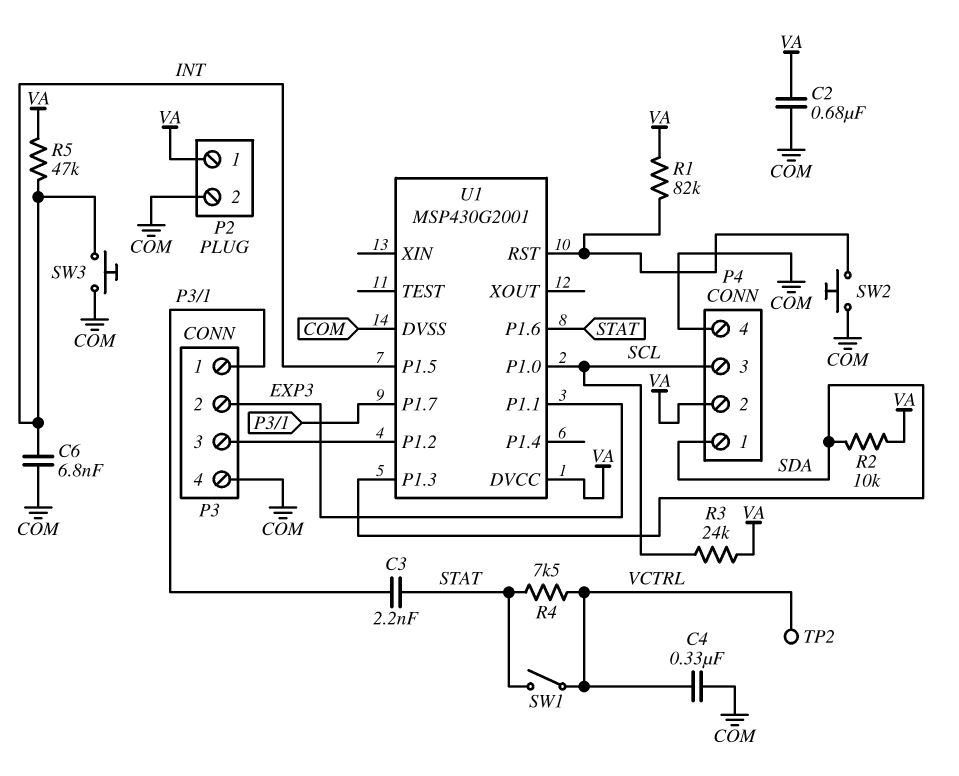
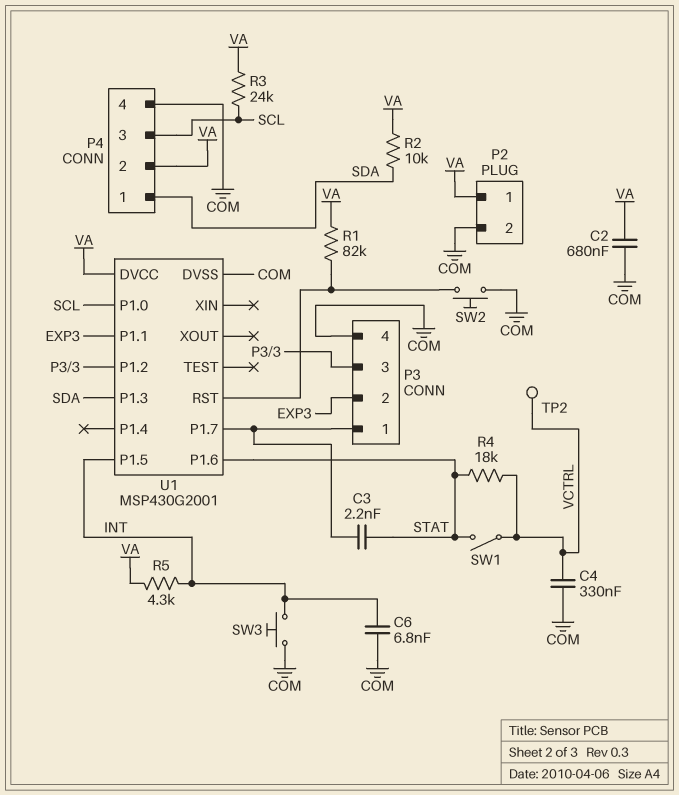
R4: 7.5k (STAT, VCTRL) -> 18k (STAT, VCTRL)
R5: 47k (INT, VA) -> 4.3k (INT, VA)

